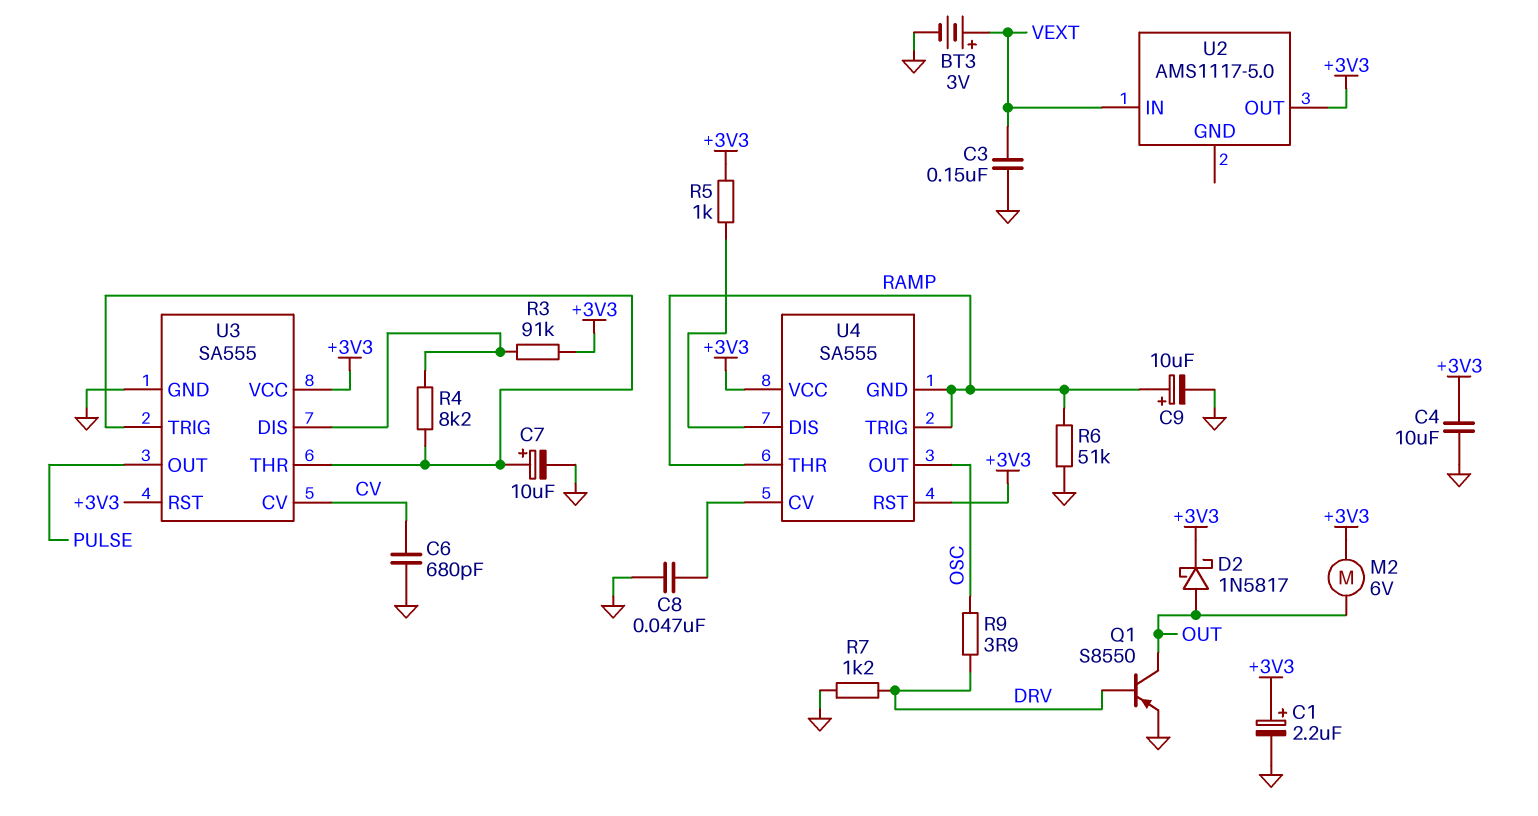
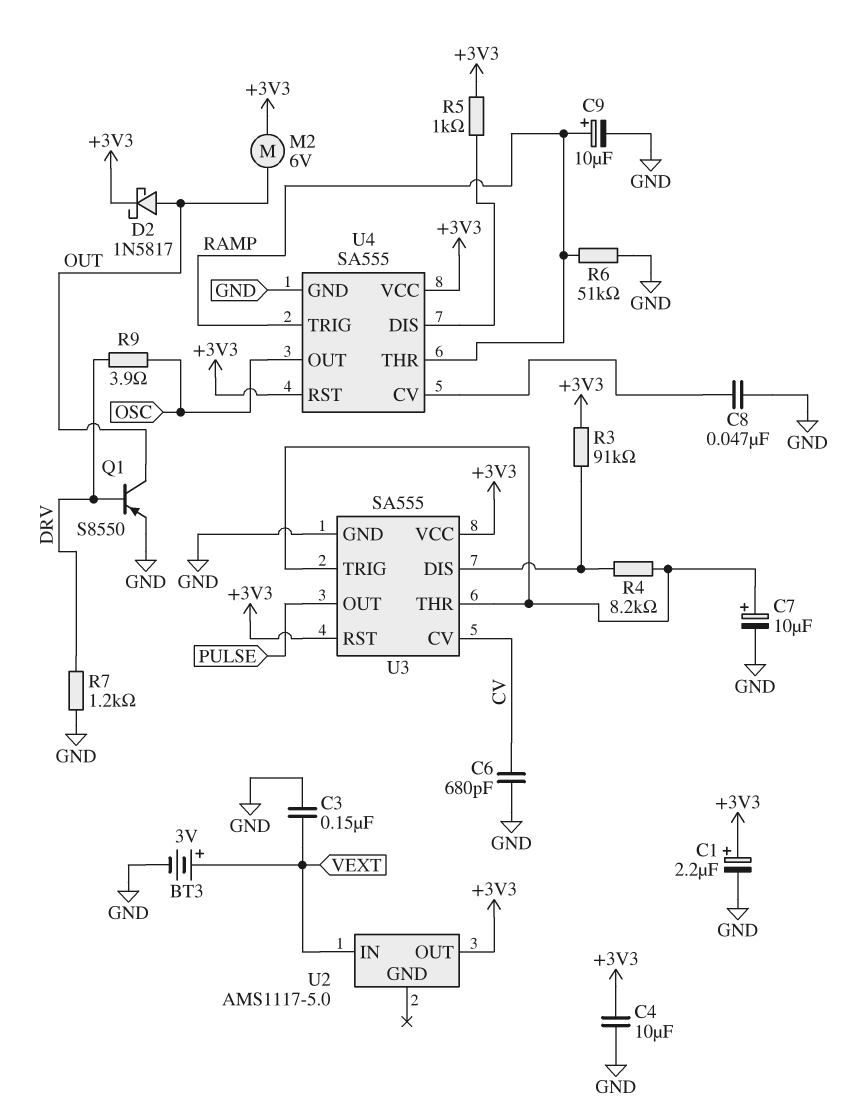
U4 pin GND: RAMP -> GND

